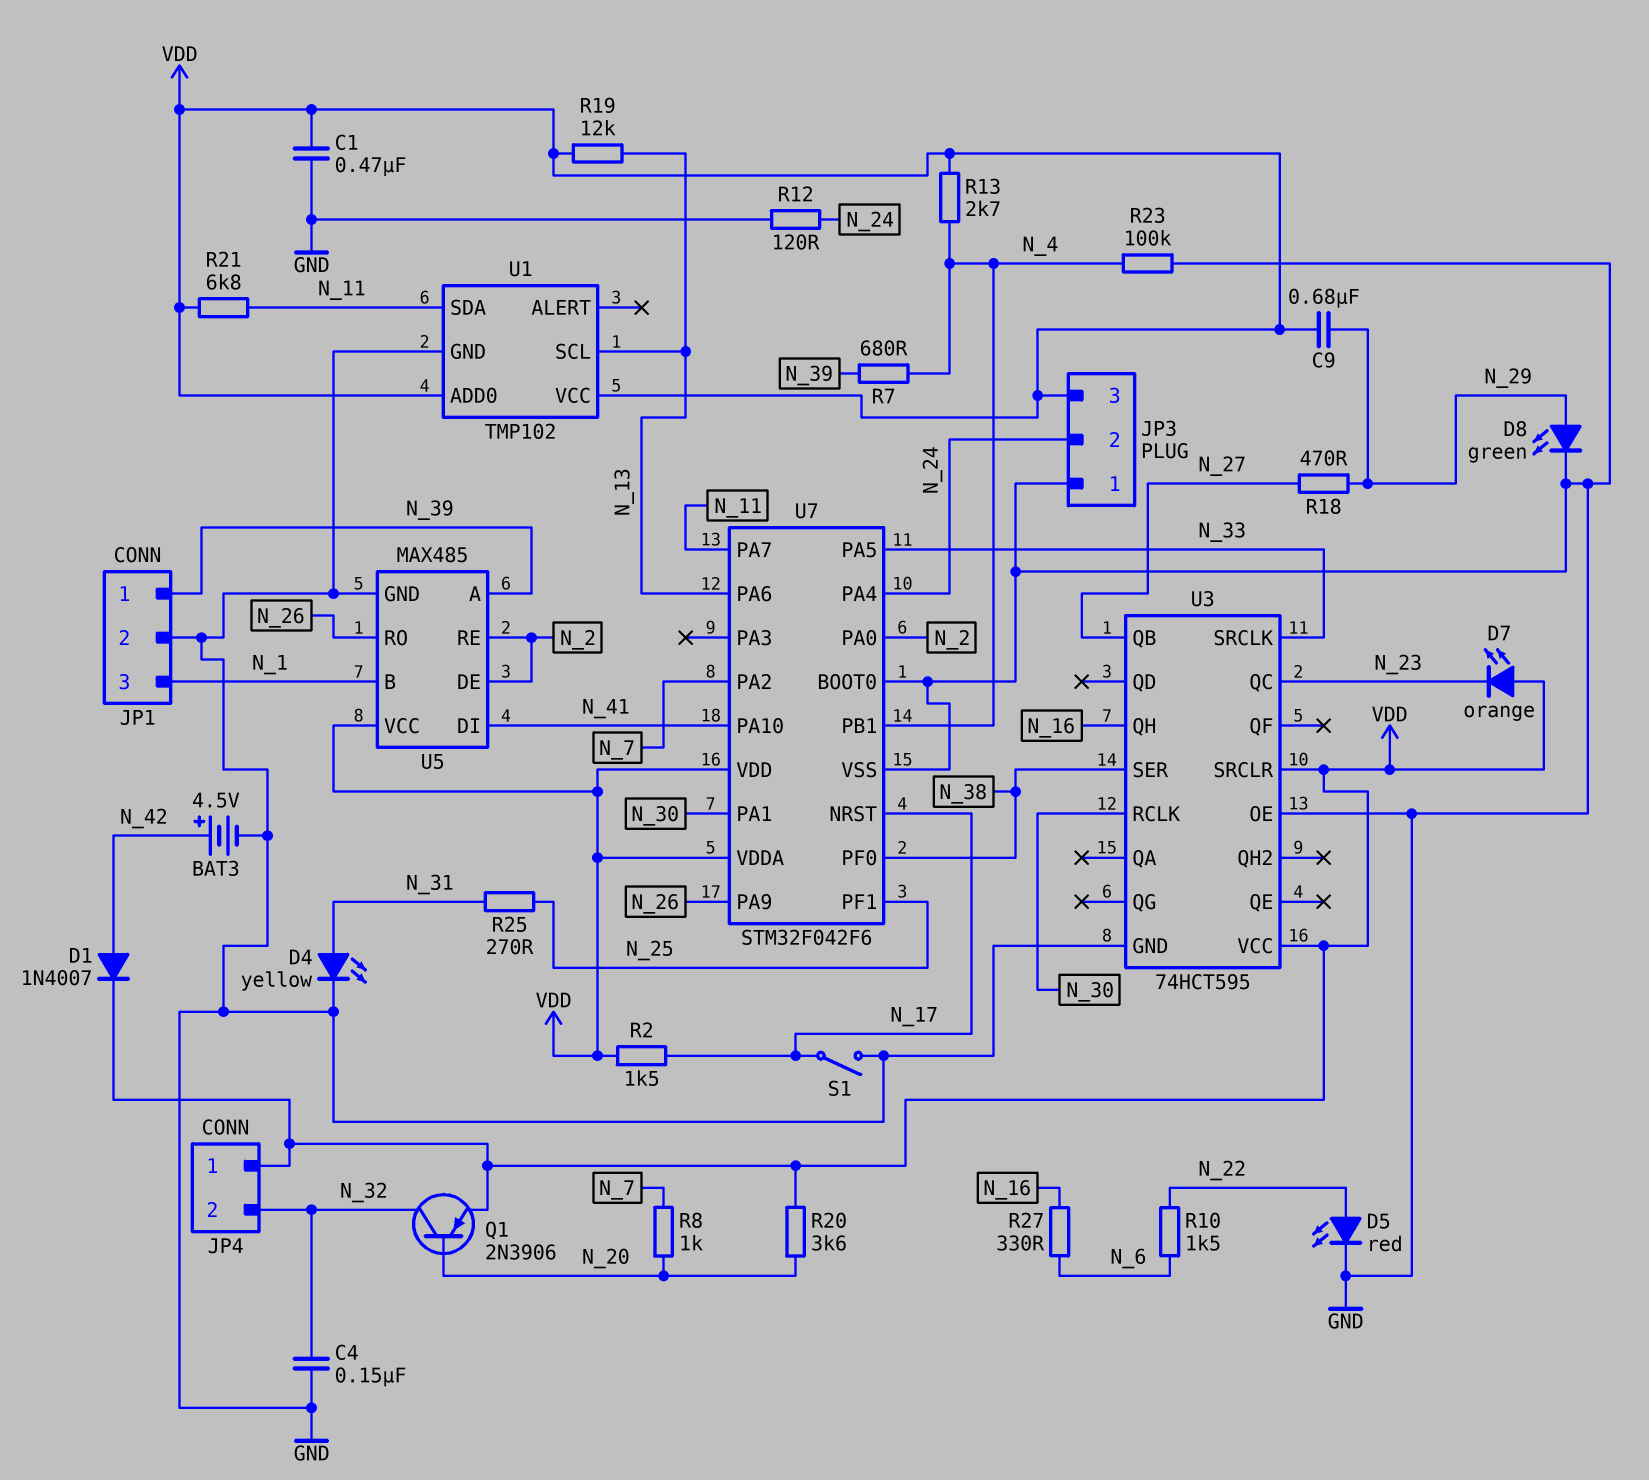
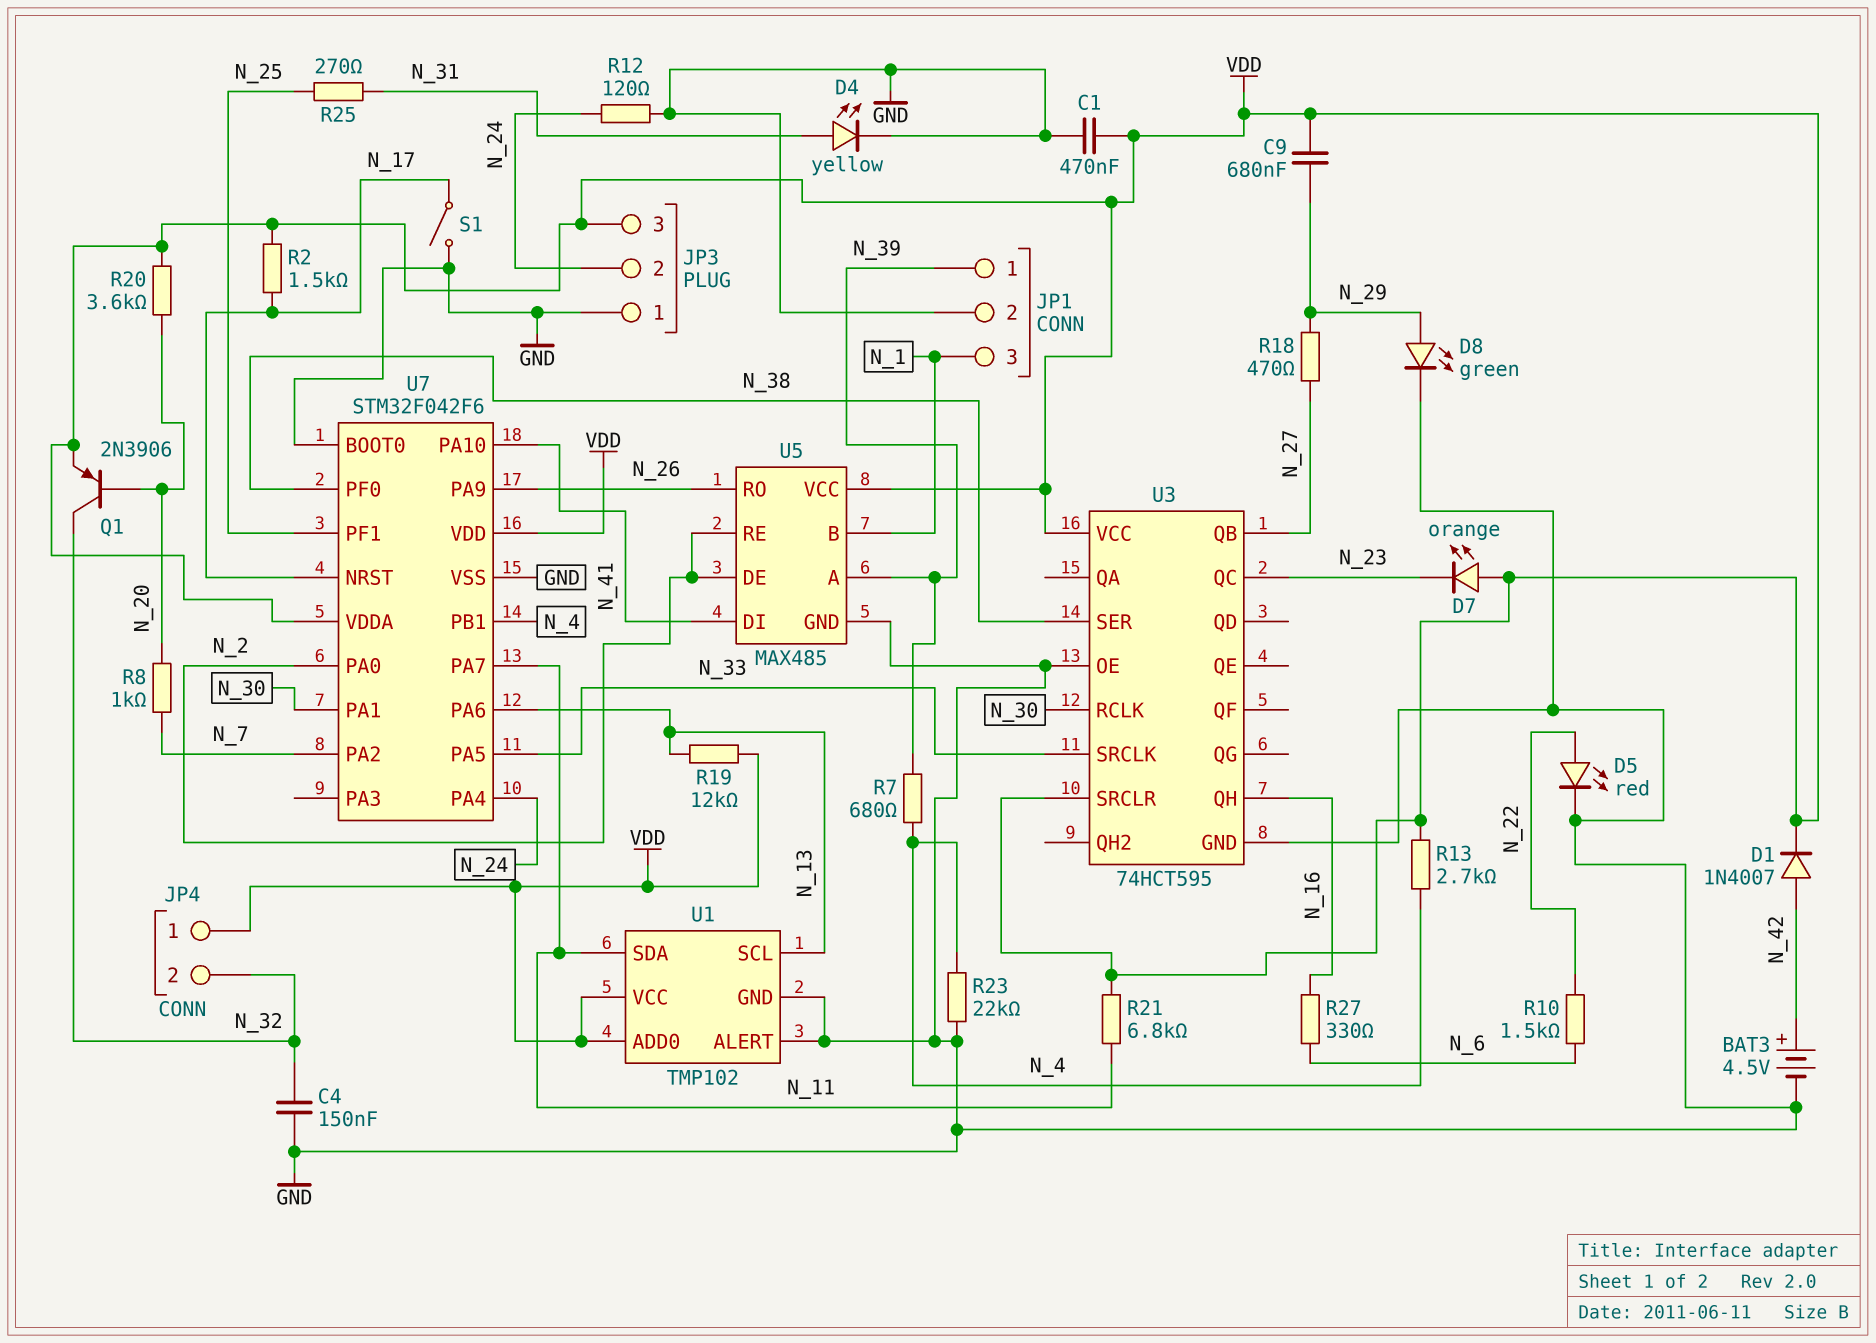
R23: 100k (GND, N_4) -> 22k (GND, N_4)
U1 pin ALERT: none -> GND

